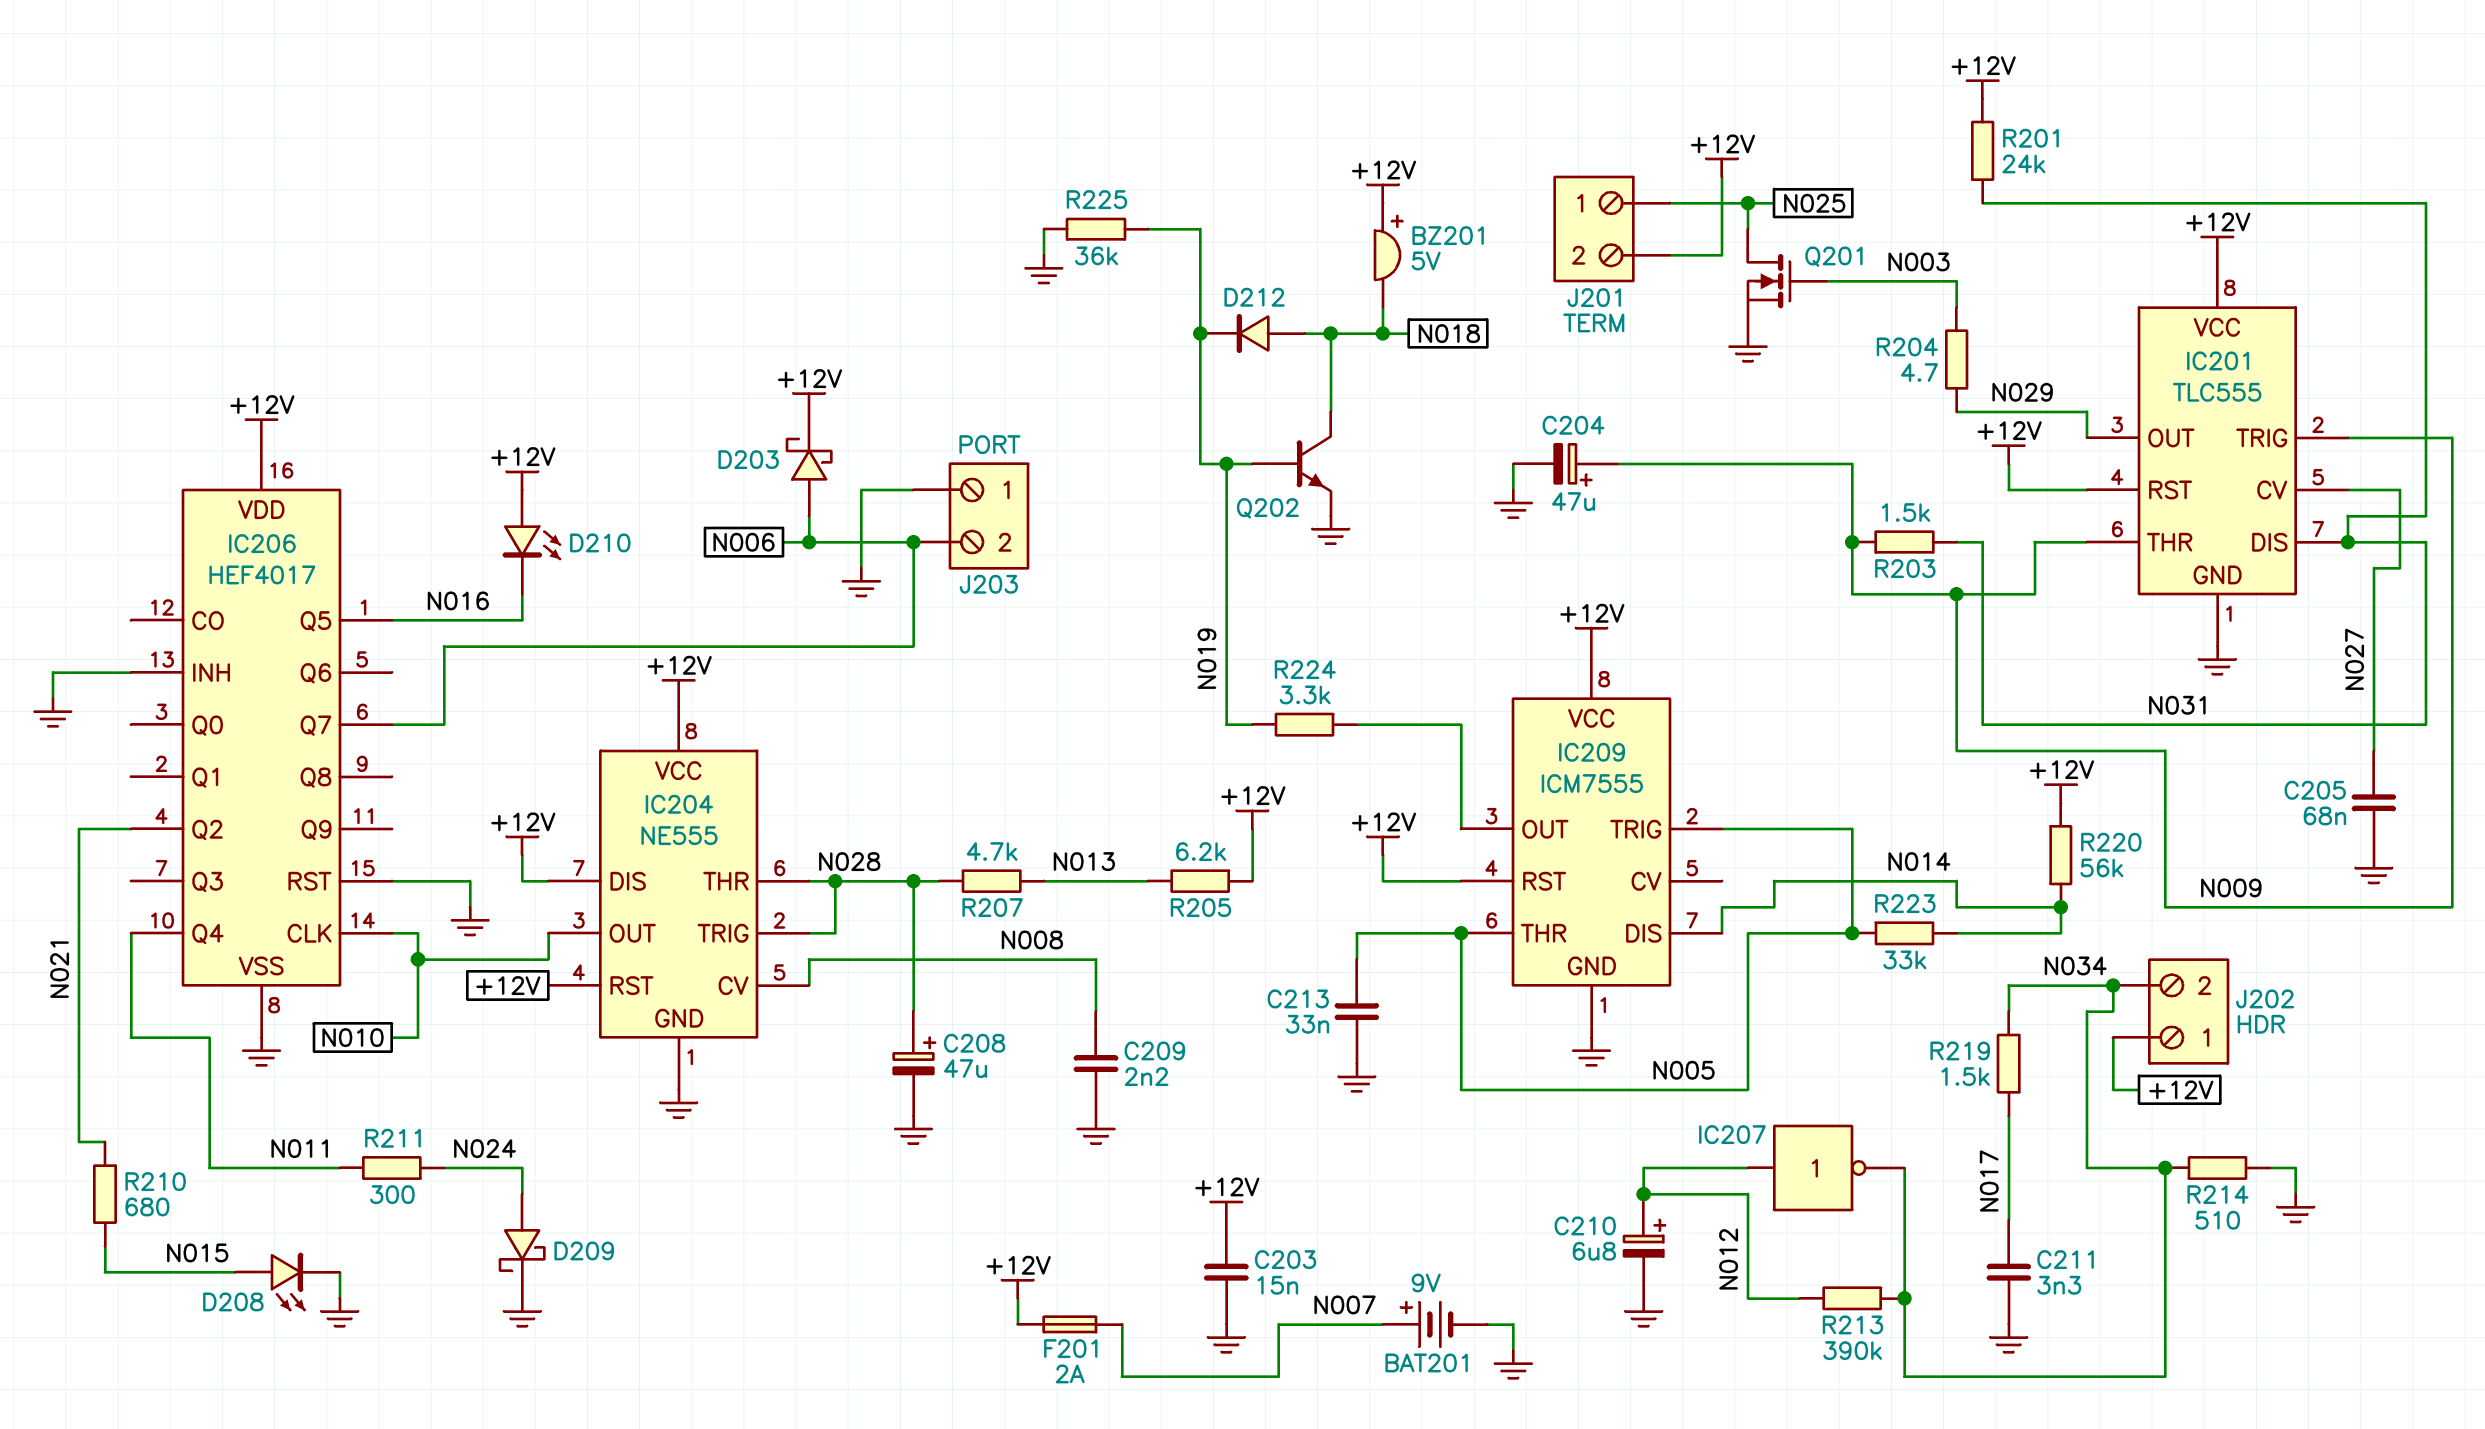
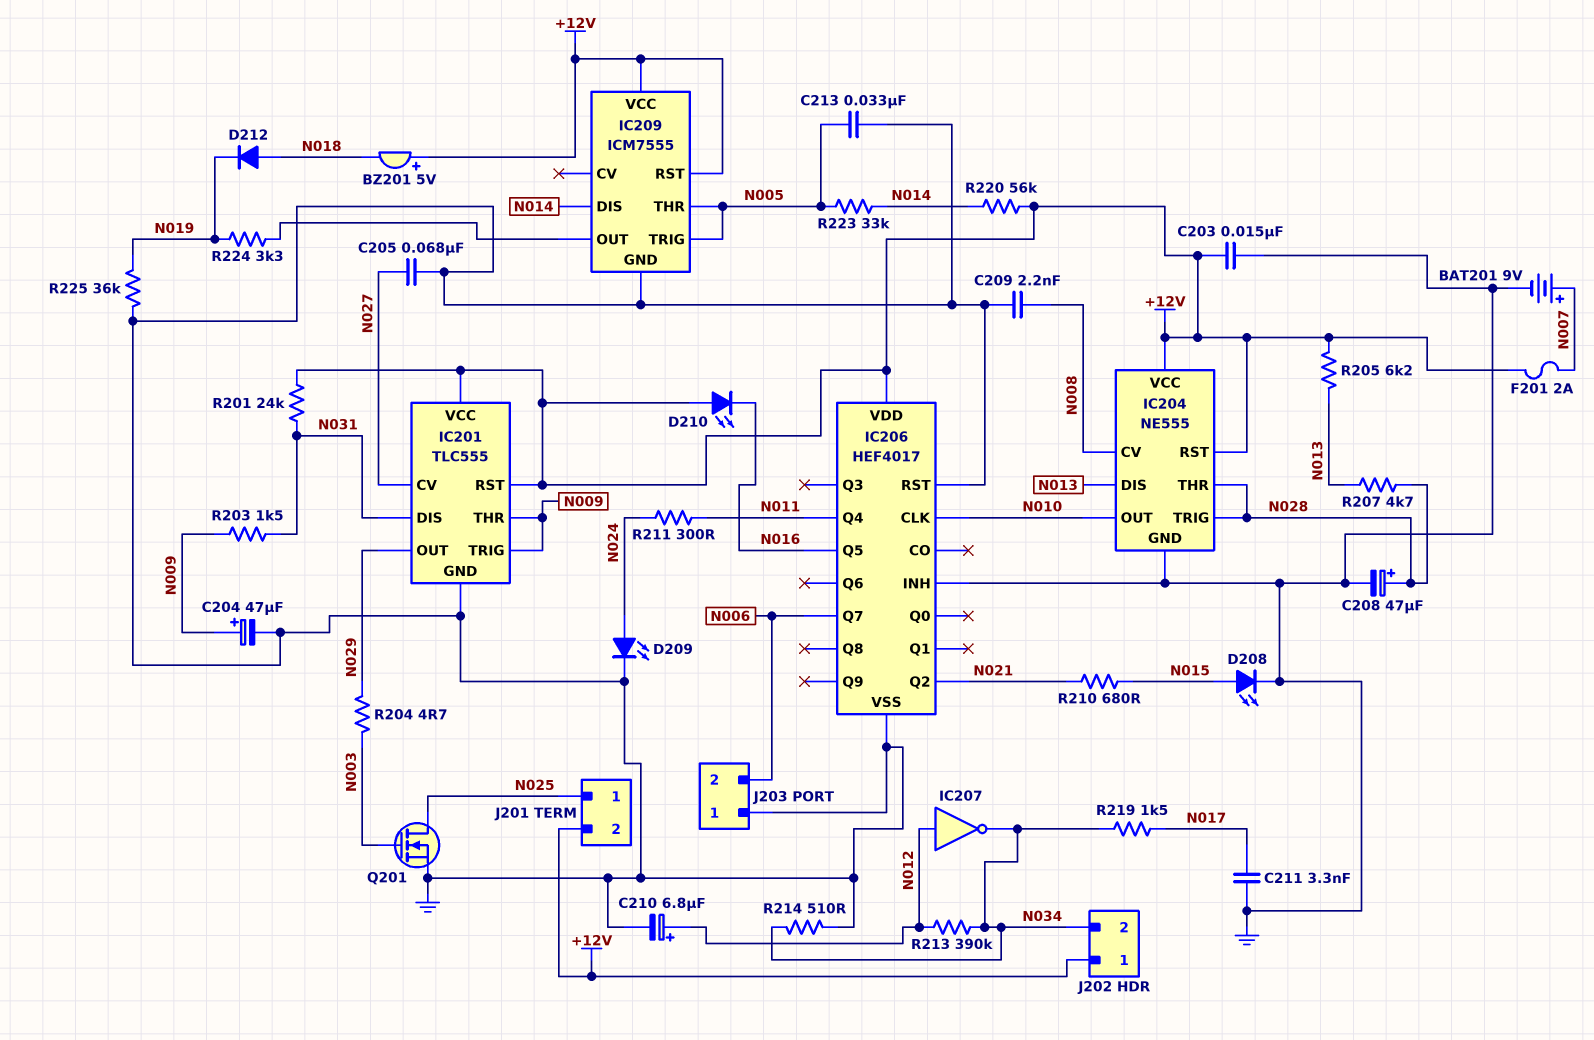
D203: schottky (A N006, K +12V) -> none
D209: schottky (A N024, K GND) -> LED (A N024, K GND)
IC204 pin DIS: +12V -> N013
Q202: NPN (B N019, C N018, E GND) -> none

